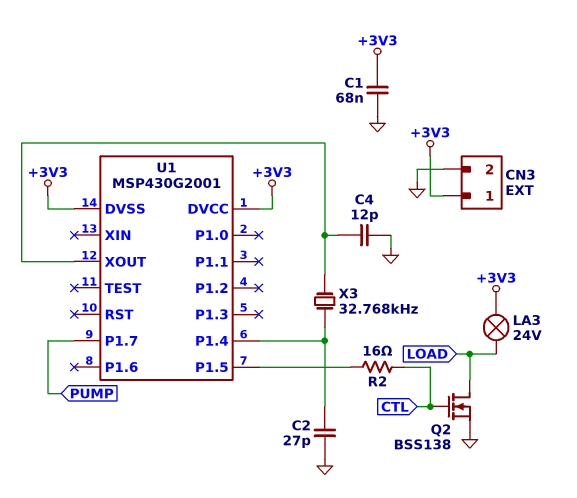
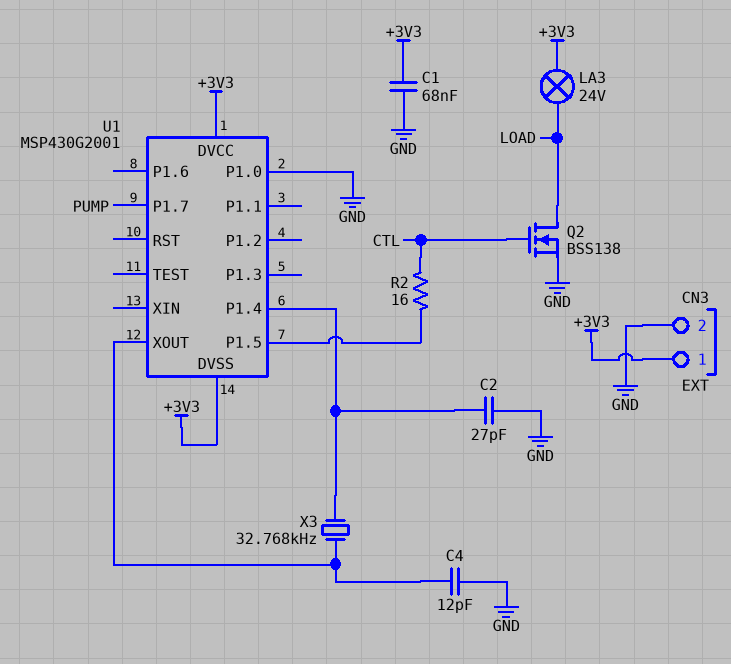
U1 pin P1.0: none -> GND

